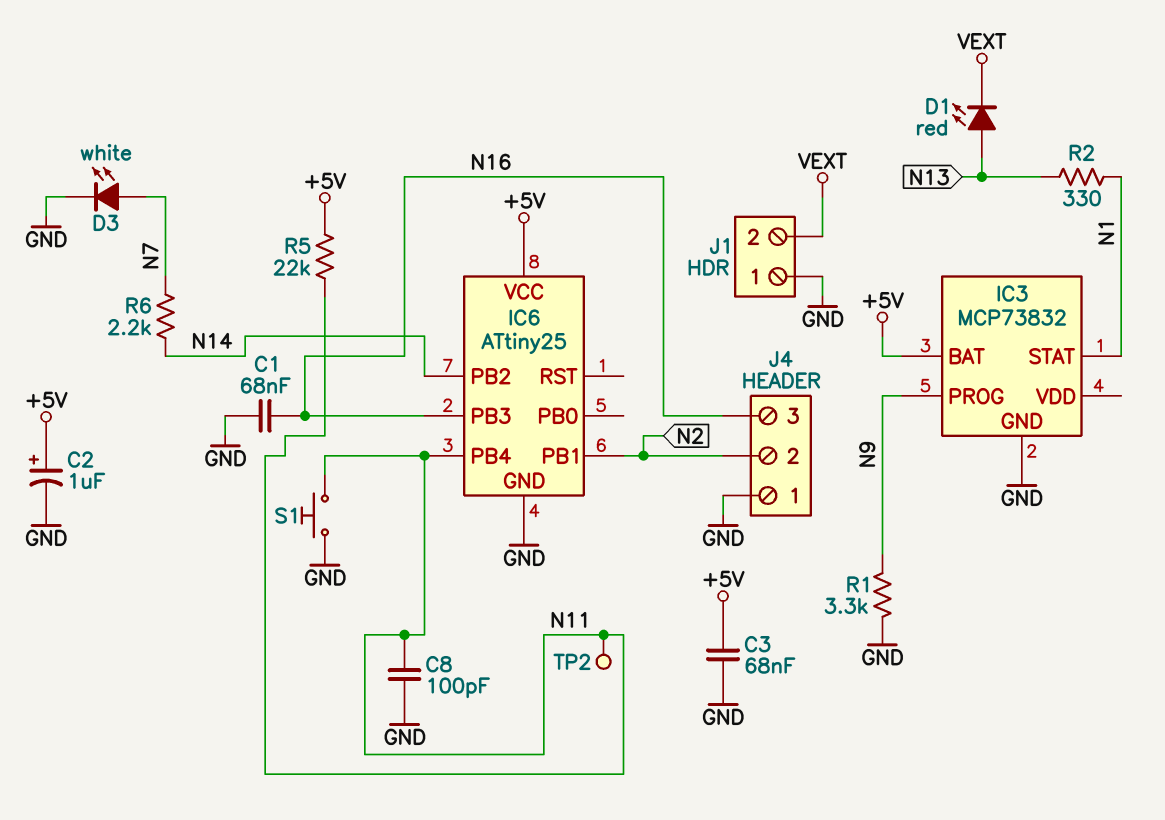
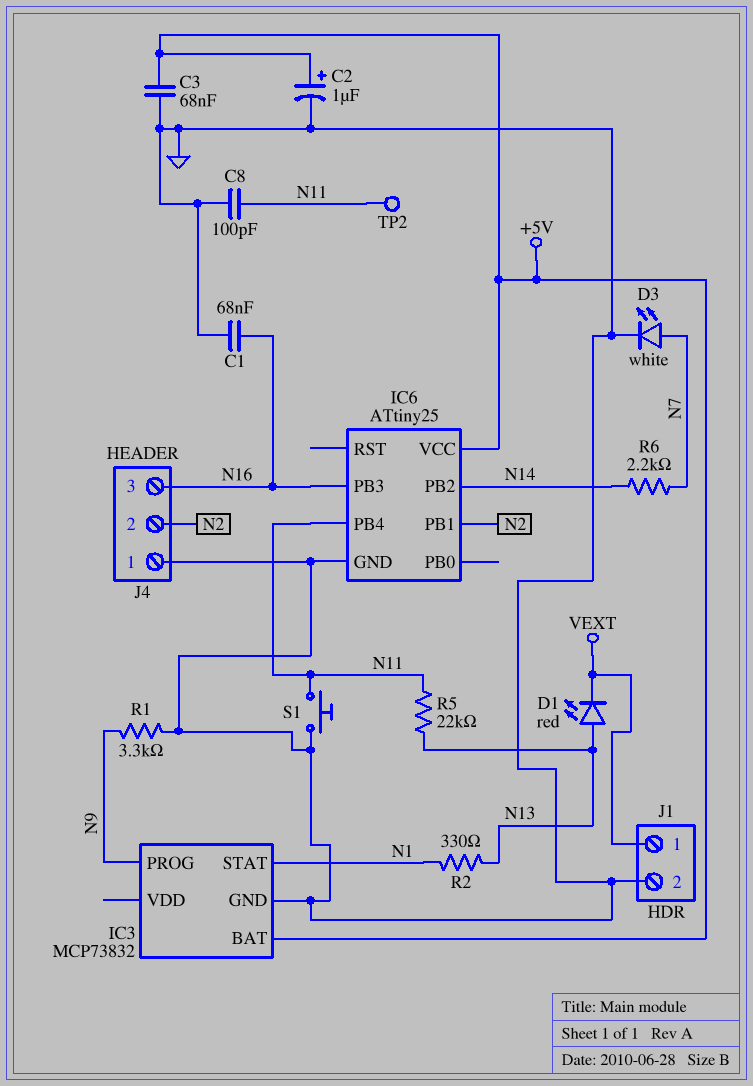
J1 pin 1: GND -> VEXT
J1 pin 2: VEXT -> GND
R5: 22k (+5V, N11) -> 22k (N11, N13)

